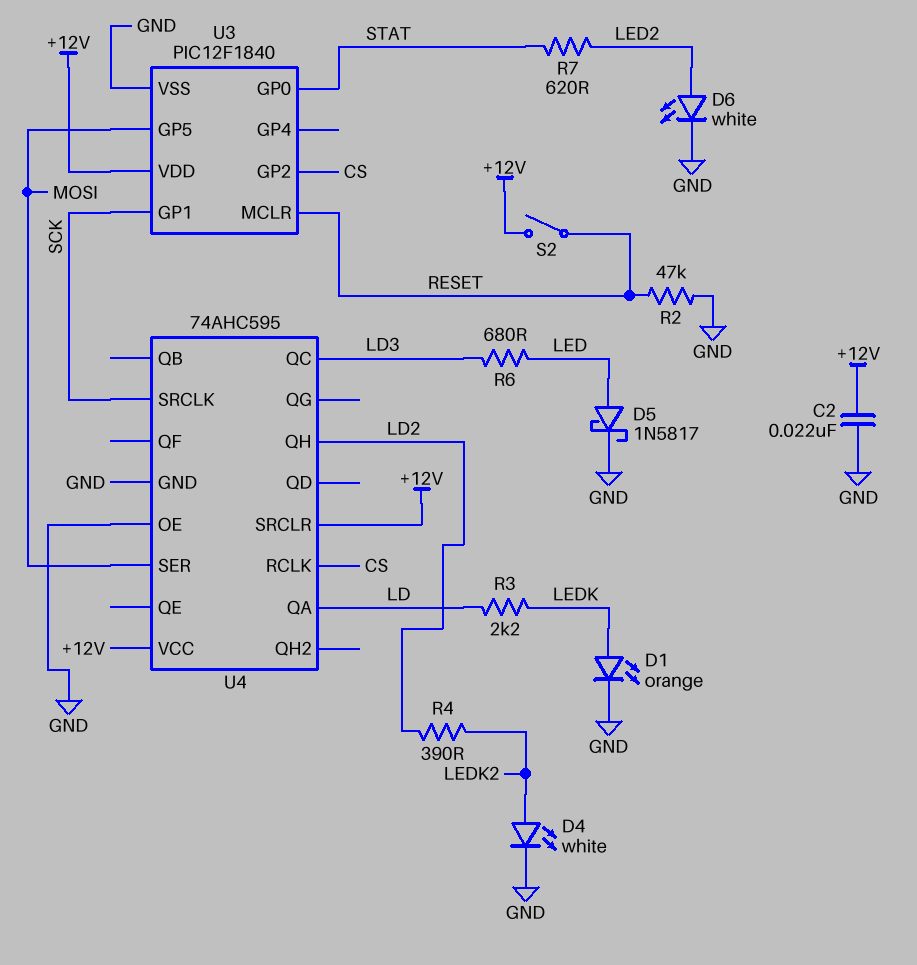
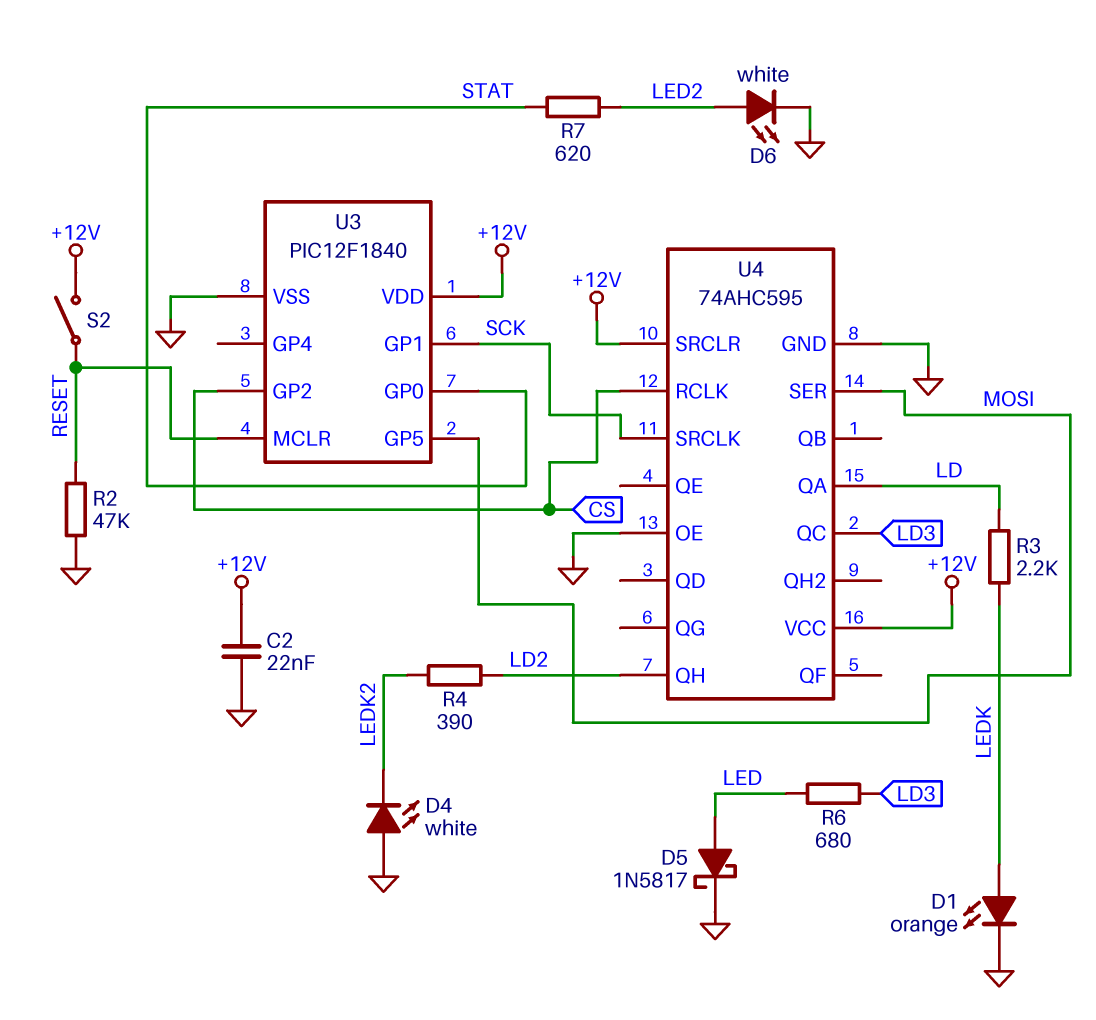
D4: LED white (A LEDK2, K GND) -> LED white (A GND, K LEDK2)

